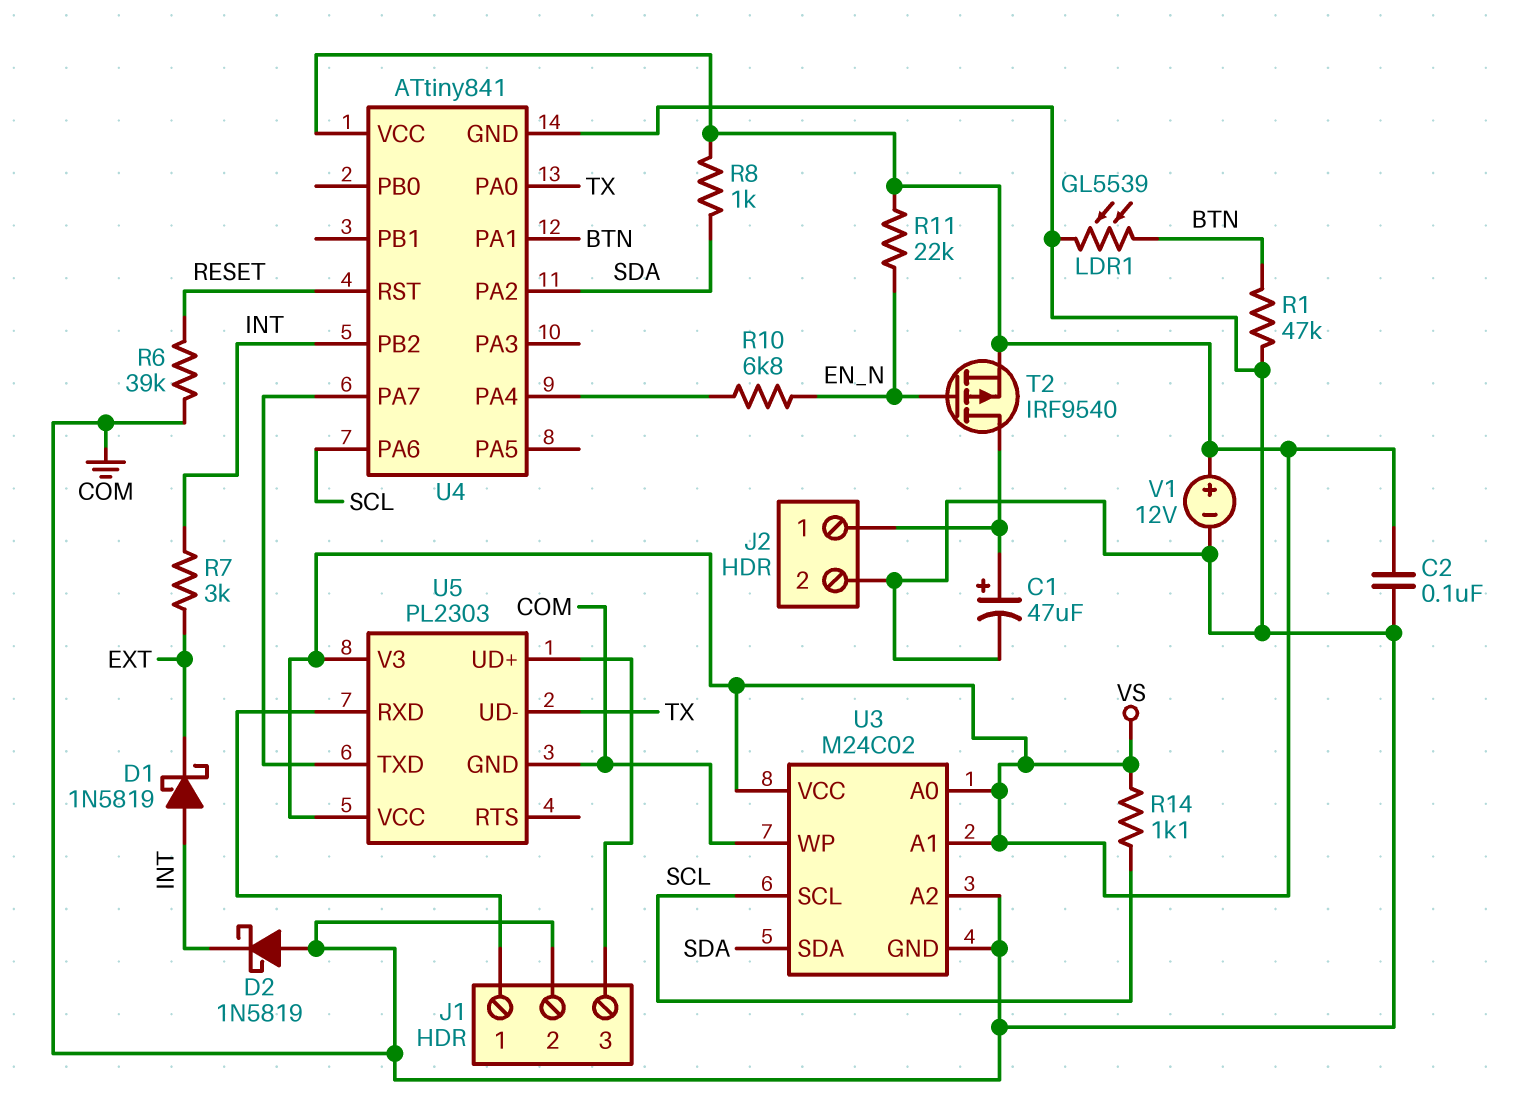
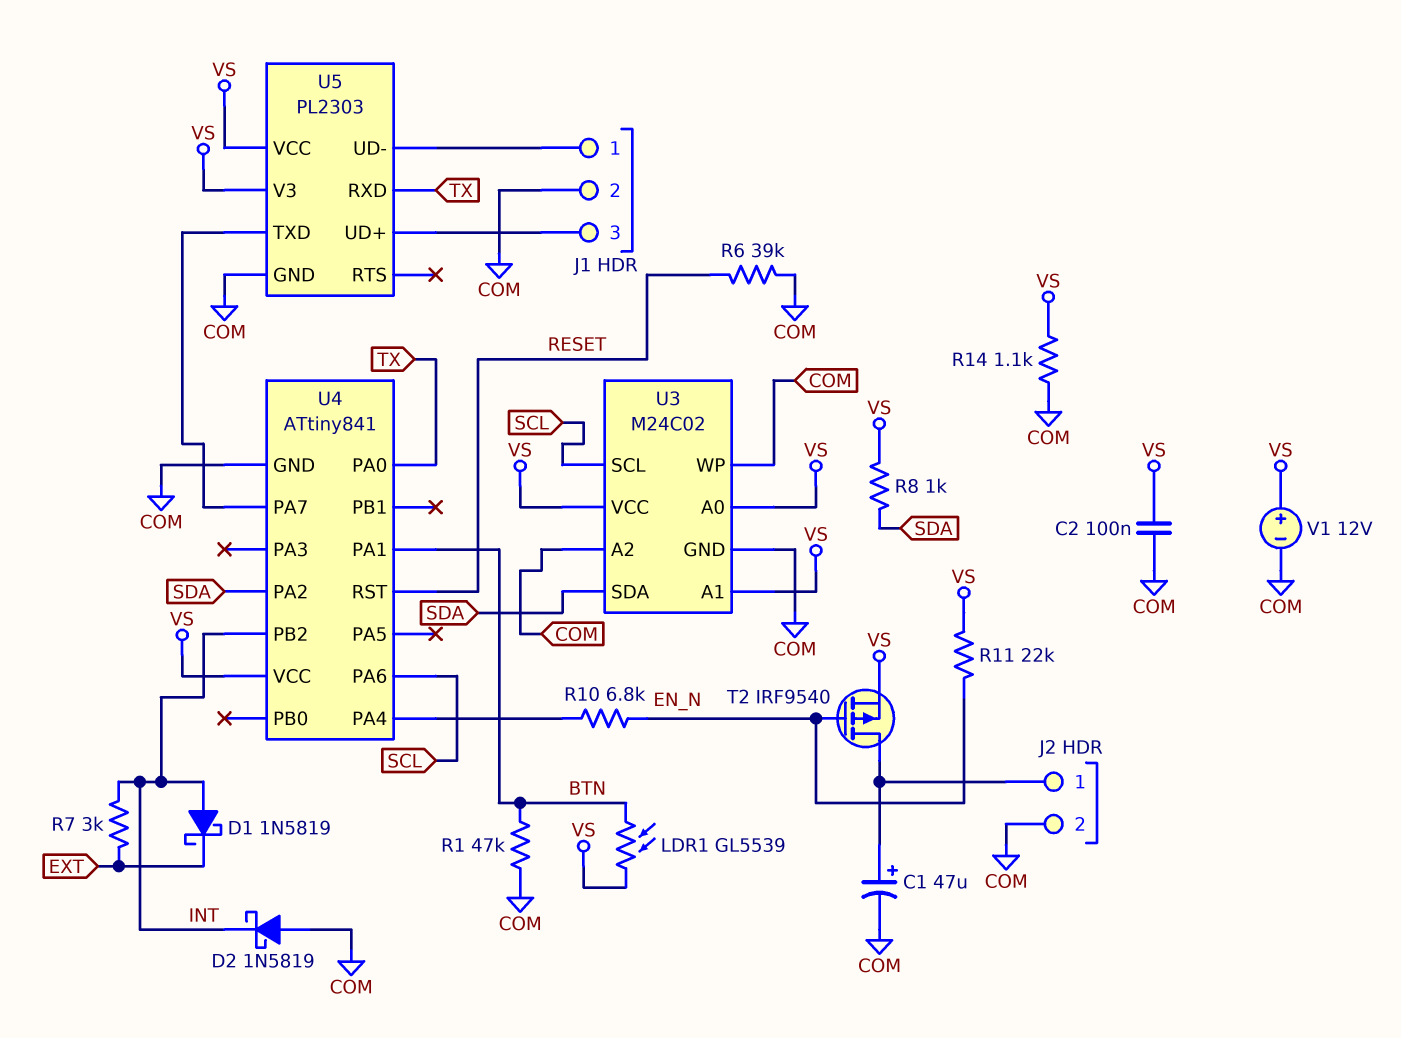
LDR1: GL5539 (BTN, COM) -> GL5539 (BTN, VS)
R14: 1.1k (SCL, VS) -> 1.1k (COM, VS)
U5 pin RXD: J1/1 -> TX
U5 pin UD-: TX -> J1/1

